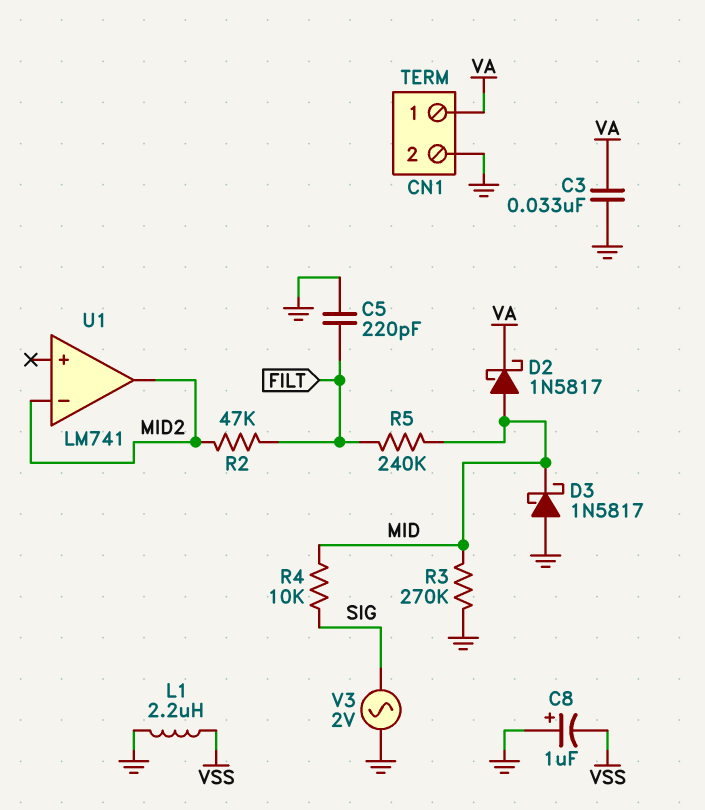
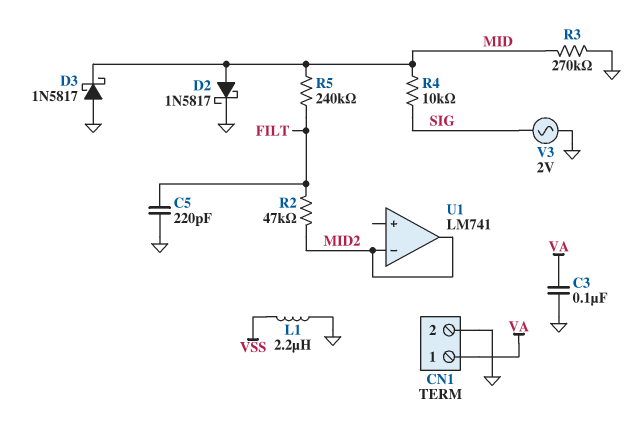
C3: 33nF (GND, VA) -> 100nF (GND, VA)
C8: 1uF (plus GND, minus VSS) -> none
D2: schottky 1N5817 (A MID, K VA) -> schottky 1N5817 (A MID, K GND)

